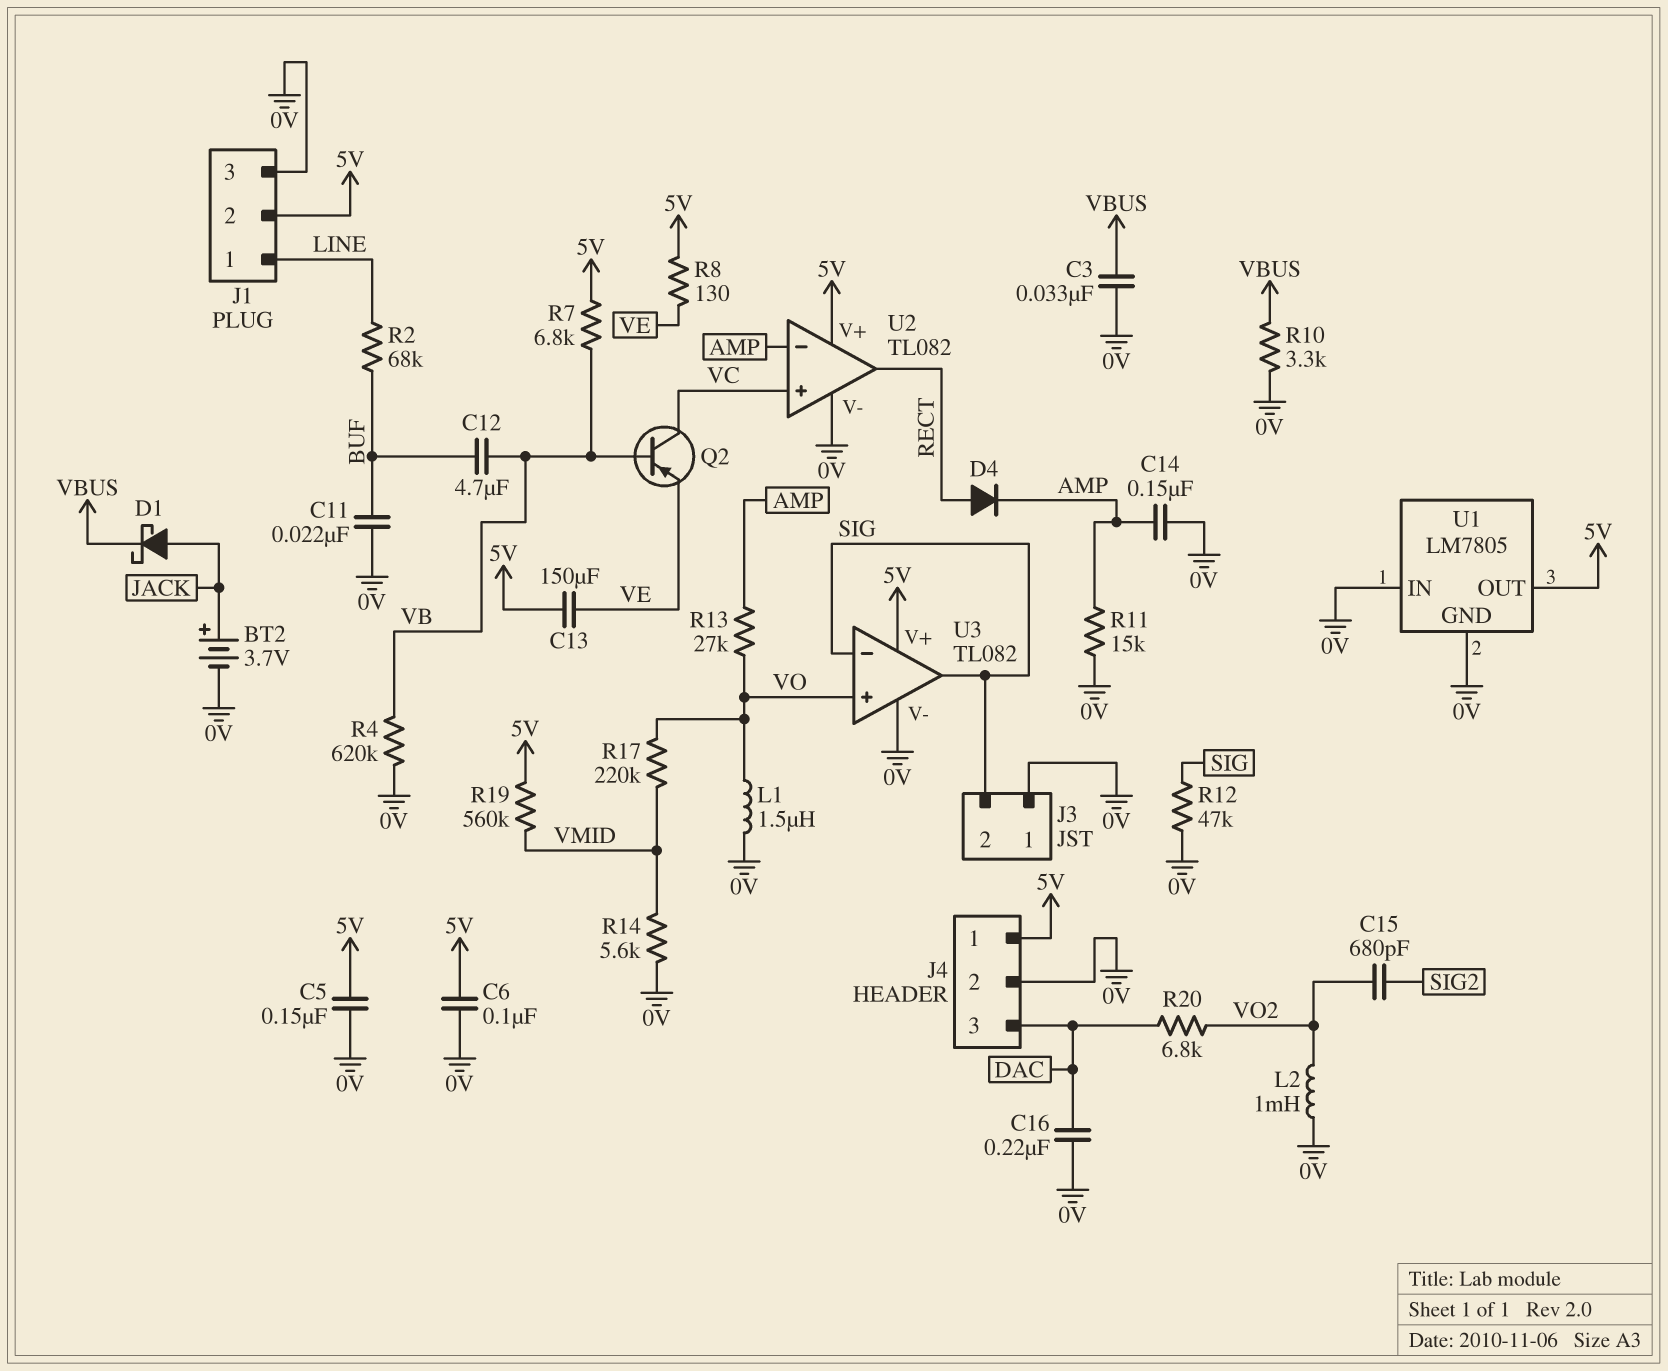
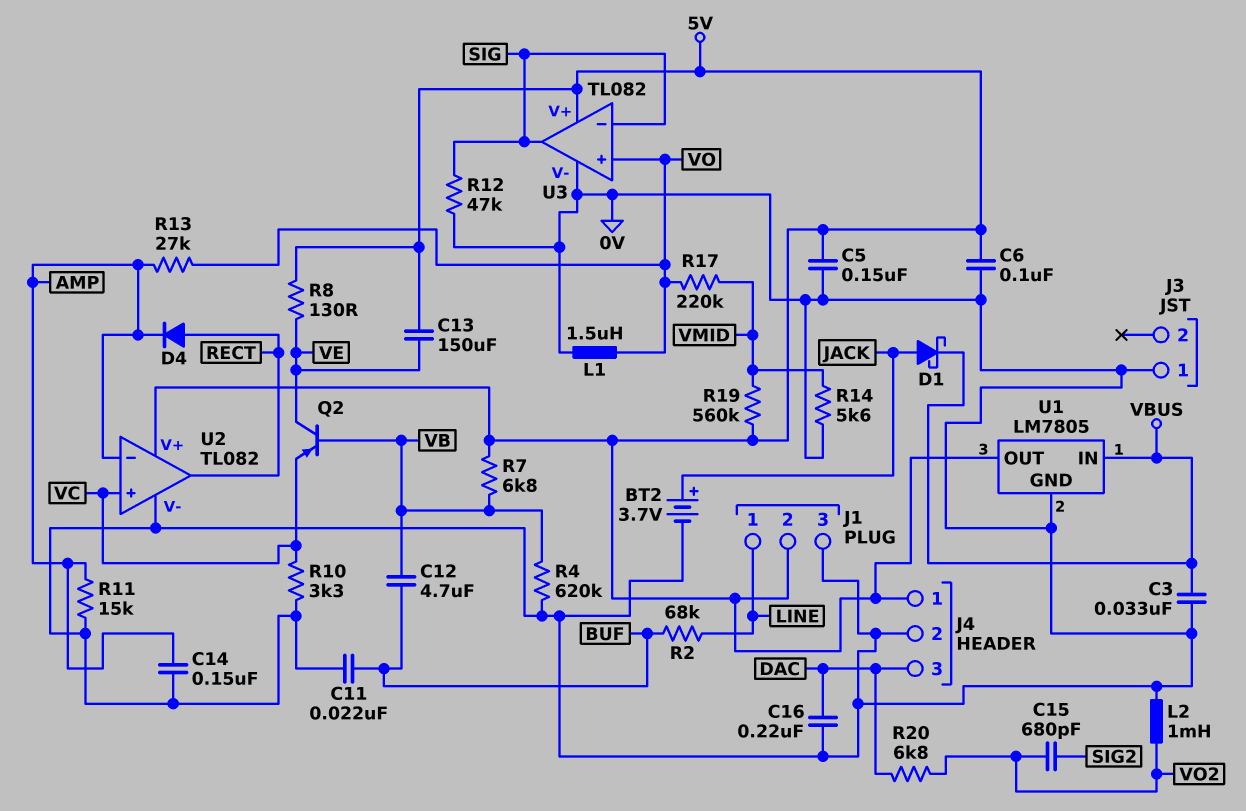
J3 pin 2: SIG -> none
Q2: PNP (B VB, C VC, E VE) -> PNP (B VB, C VE, E VC)
R10: 3.3k (0V, VBUS) -> 3.3k (0V, VC)
U1 pin IN: 0V -> VBUS

